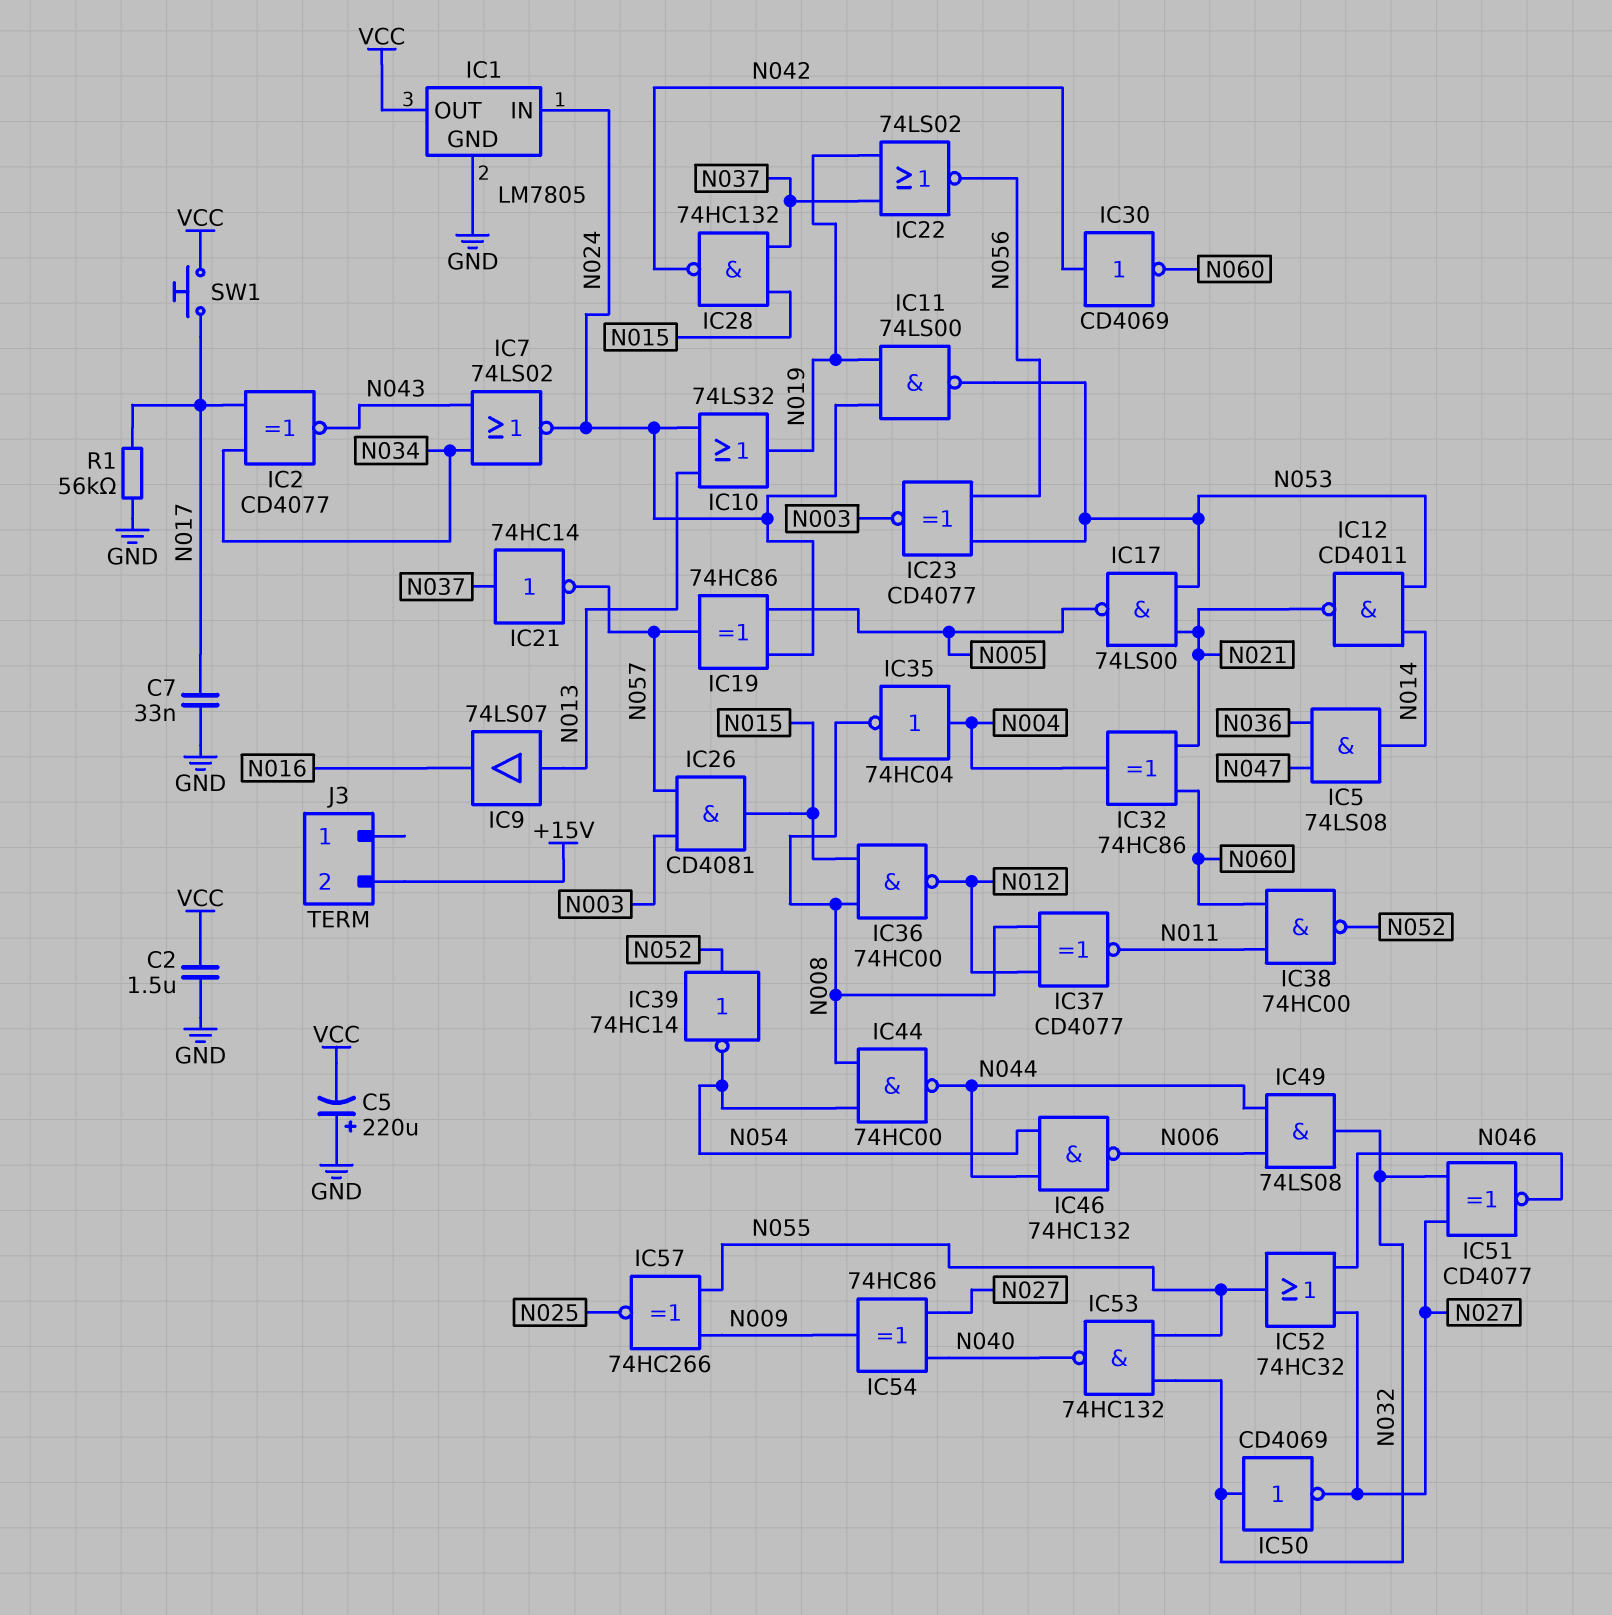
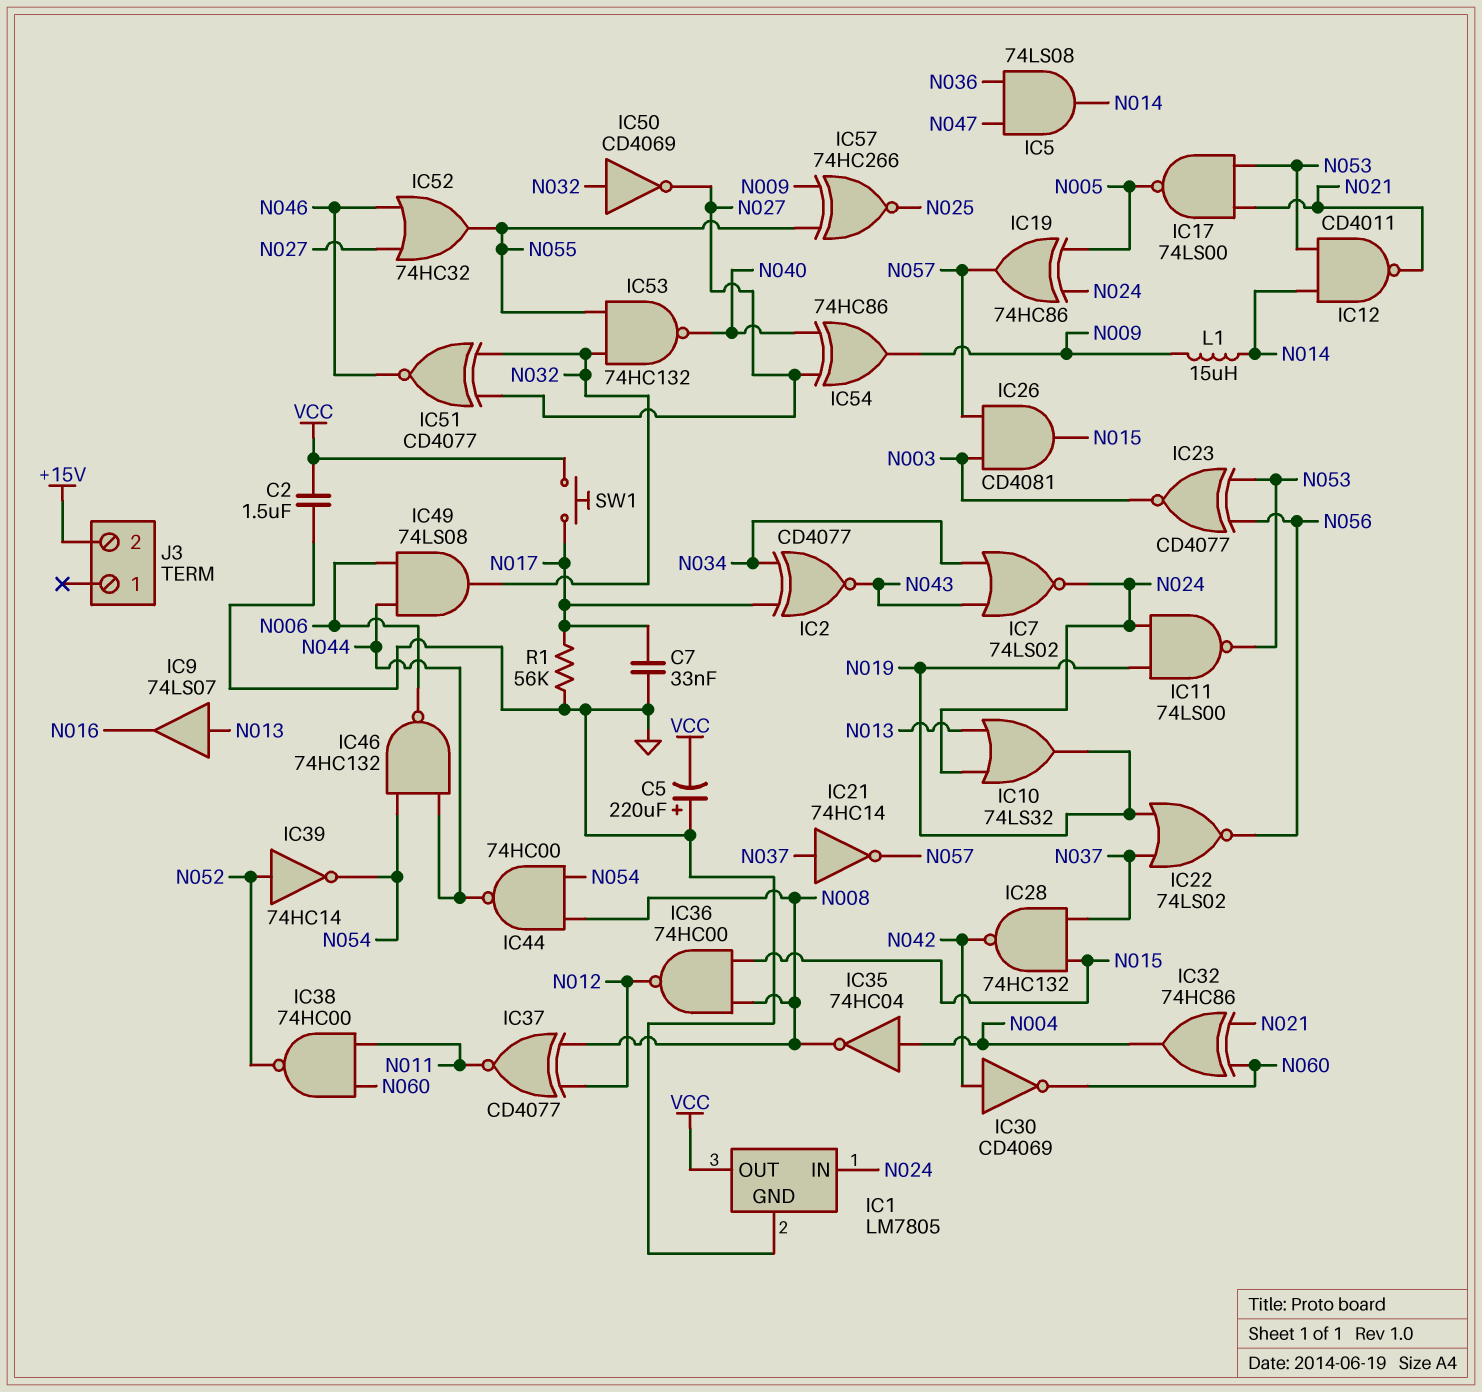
L1: none -> 15uH (N009, N014)

